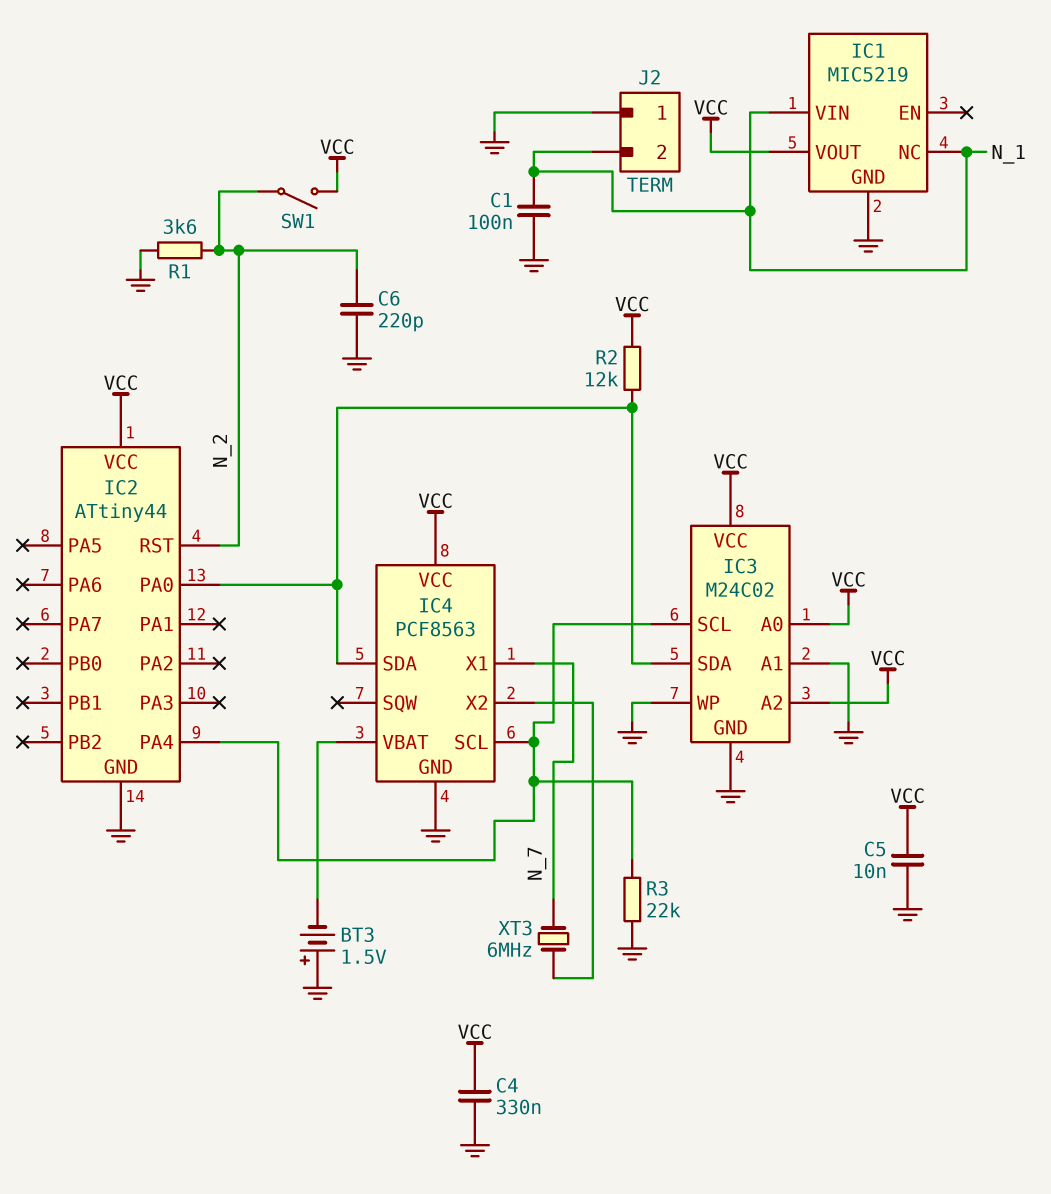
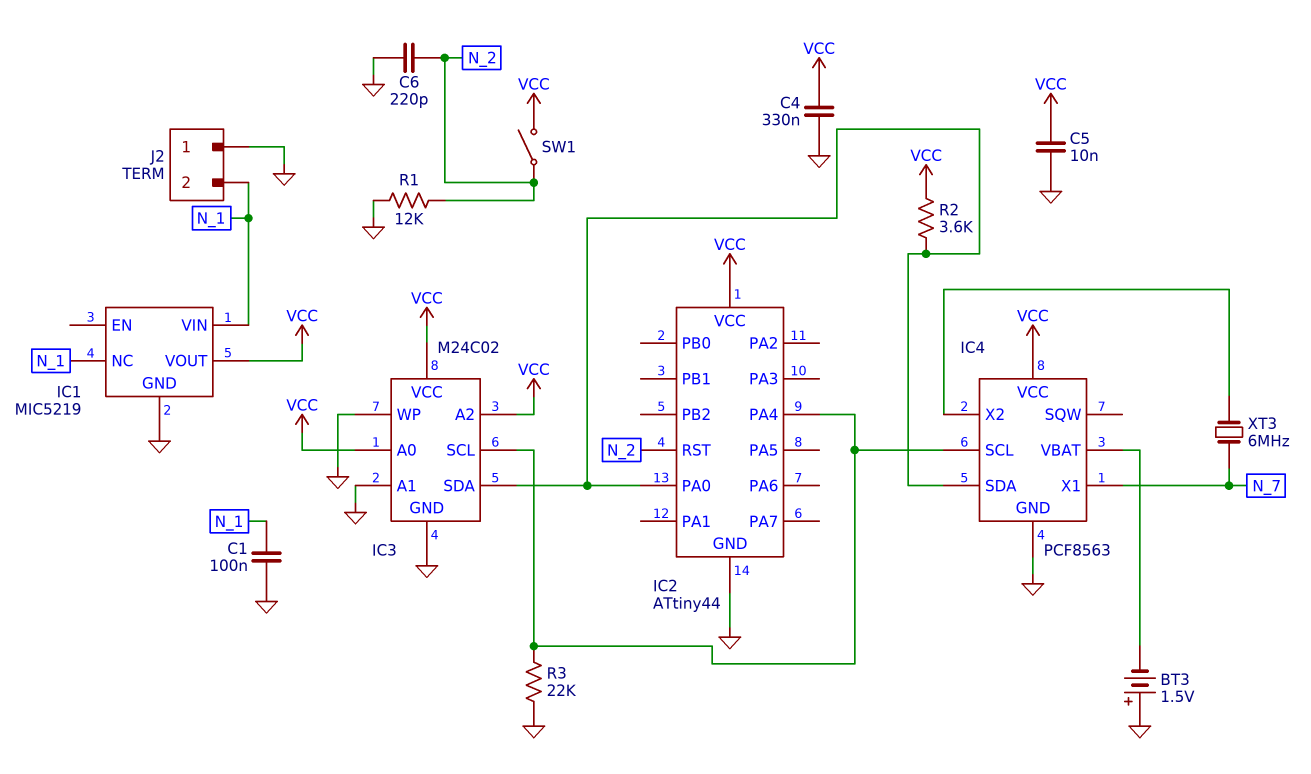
R1: 3.6k (GND, N_2) -> 12k (GND, N_2)
R2: 12k (IC2/PA0, VCC) -> 3.6k (IC2/PA0, VCC)

